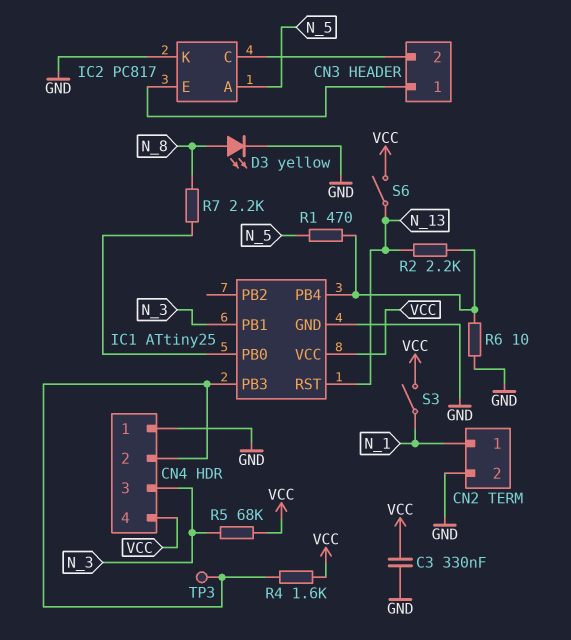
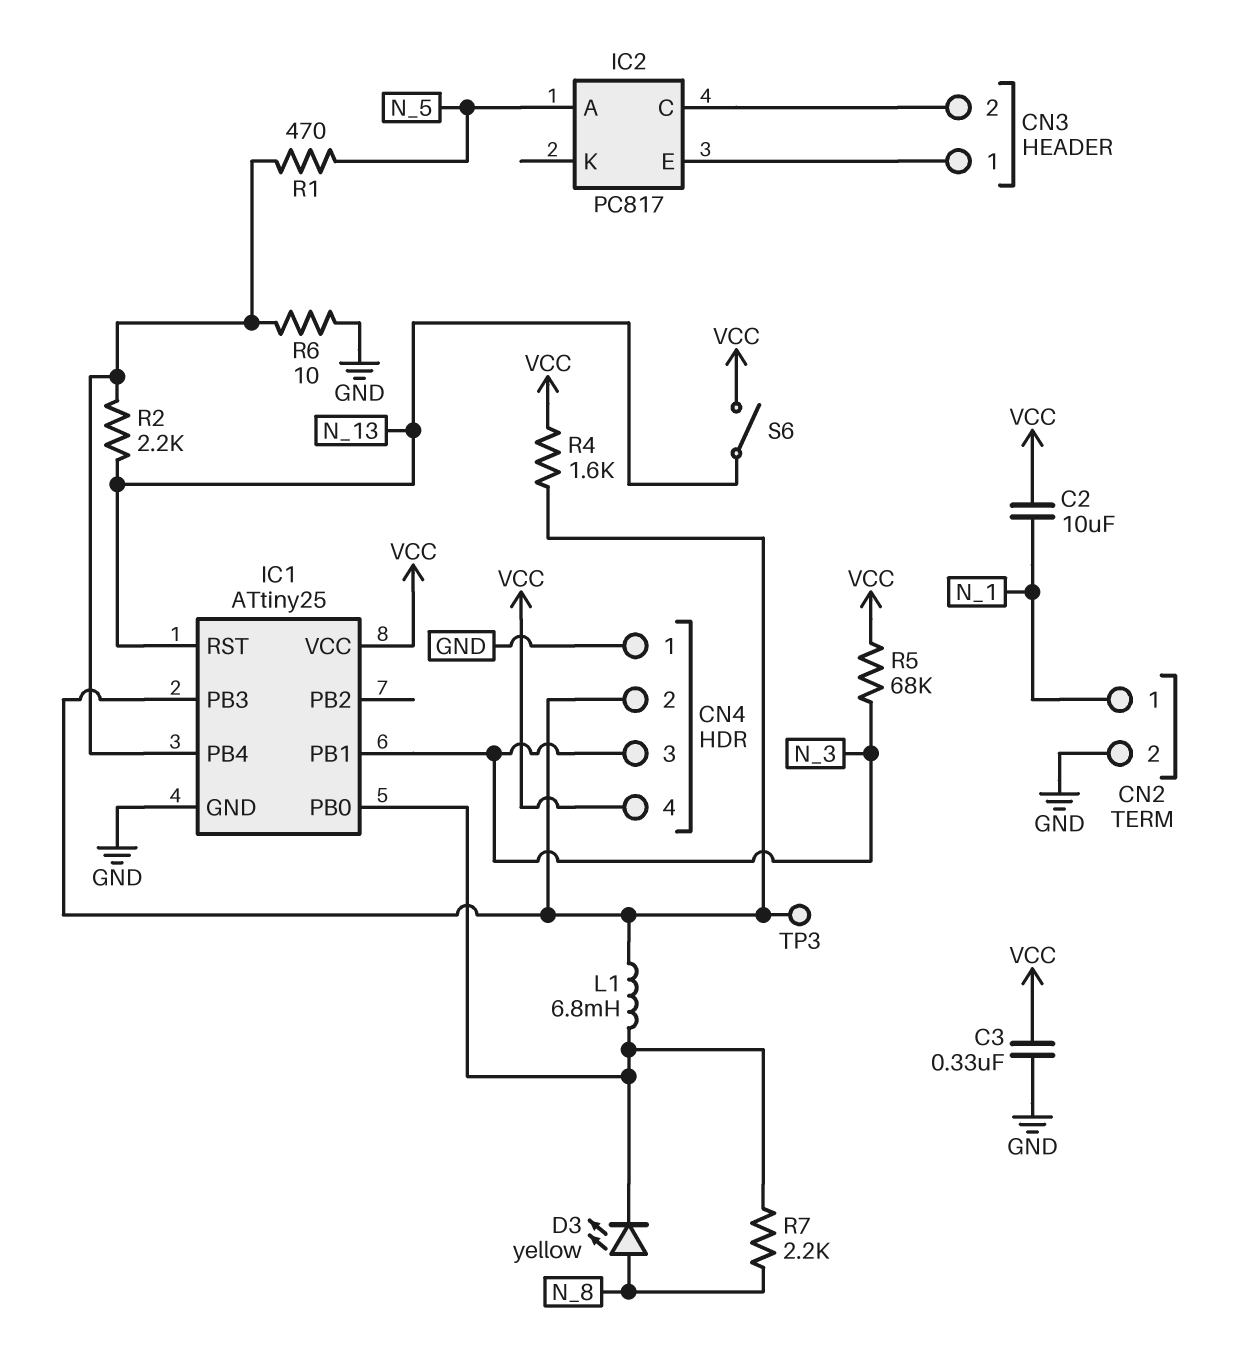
C2: none -> 10uF (N_1, VCC)
D3: LED yellow (A N_8, K GND) -> LED yellow (A N_8, K IC1/PB0)
IC2 pin K: GND -> none
L1: none -> 6.8mH (CN4/2, IC1/PB0)
S3: switch (N_1, VCC) -> none

